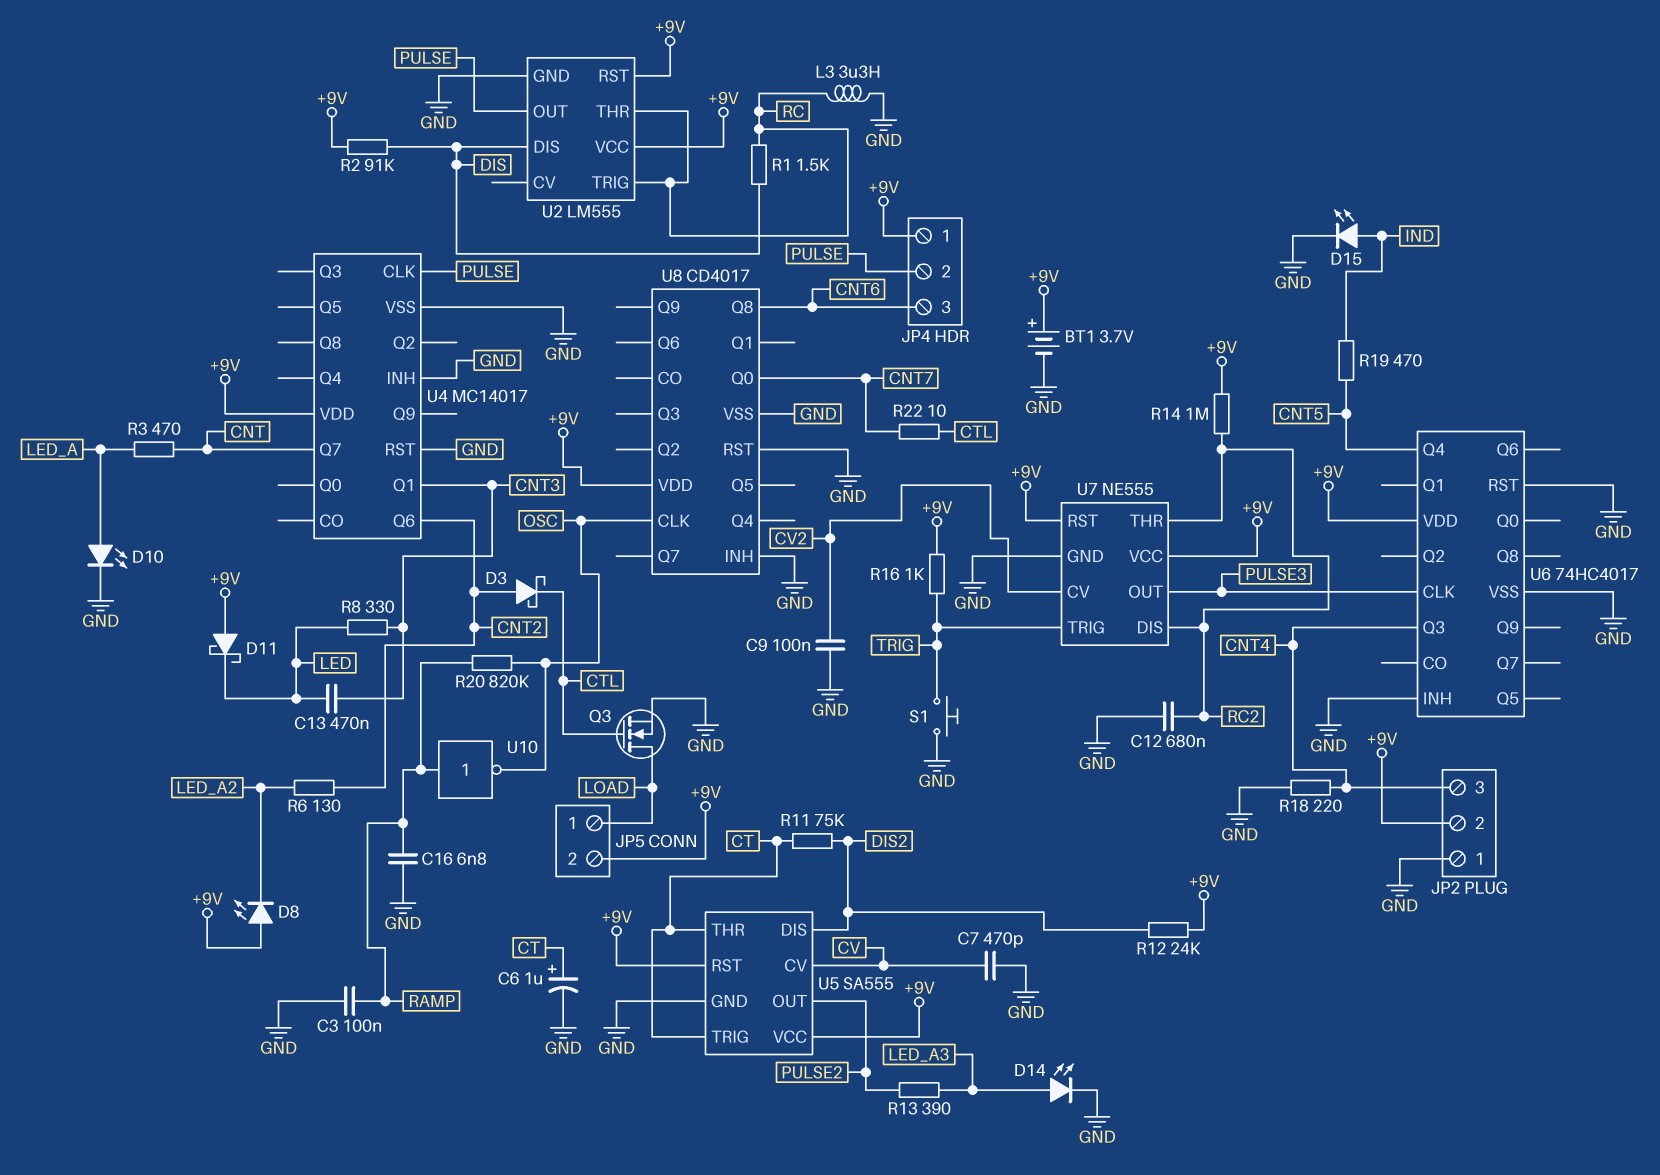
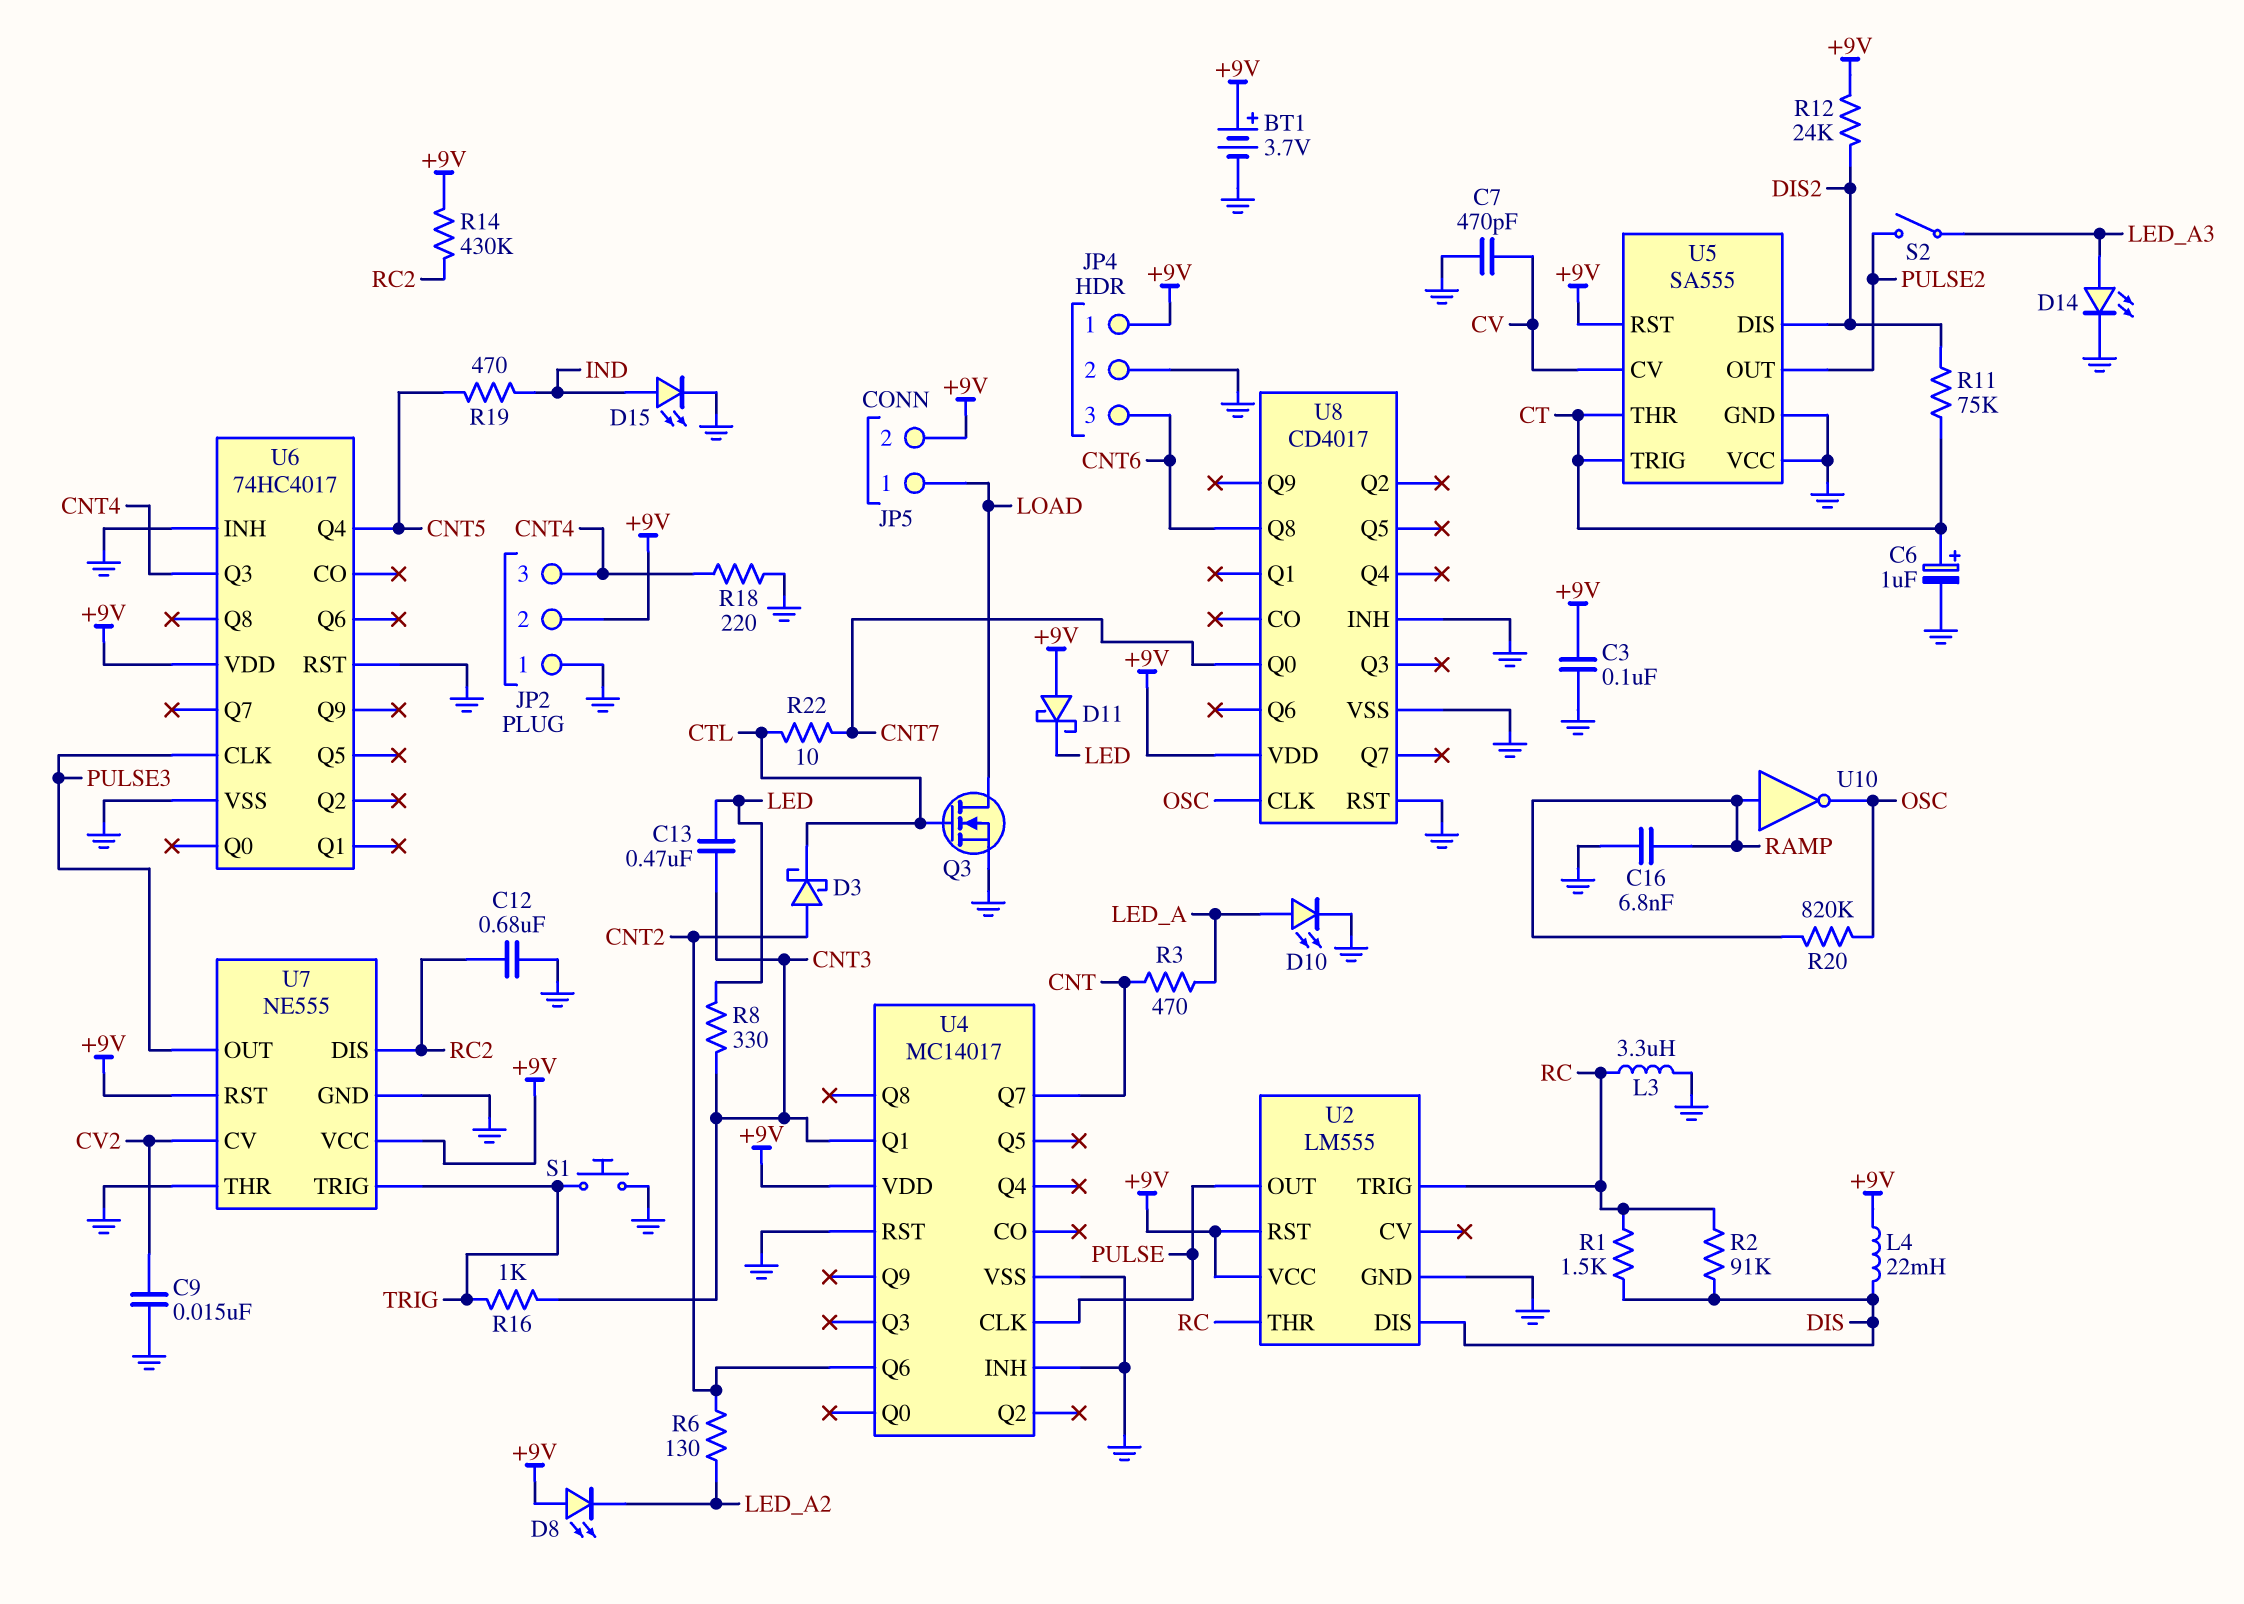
C3: 100nF (GND, RAMP) -> 100nF (+9V, GND)
C9: 100nF (CV2, GND) -> 15nF (CV2, GND)
JP4 pin 2: PULSE -> GND
L4: none -> 22mH (+9V, DIS)
R2: 91k (+9V, DIS) -> 91k (DIS, RC)
R13: 390 (LED_A3, PULSE2) -> none
R14: 1M (+9V, RC2) -> 430k (+9V, RC2)
R16: 1k (+9V, TRIG) -> 1k (CNT3, TRIG)
S2: none -> switch (LED_A3, PULSE2)
U5 pin VCC: +9V -> GND
U7 pin THR: RC2 -> GND

